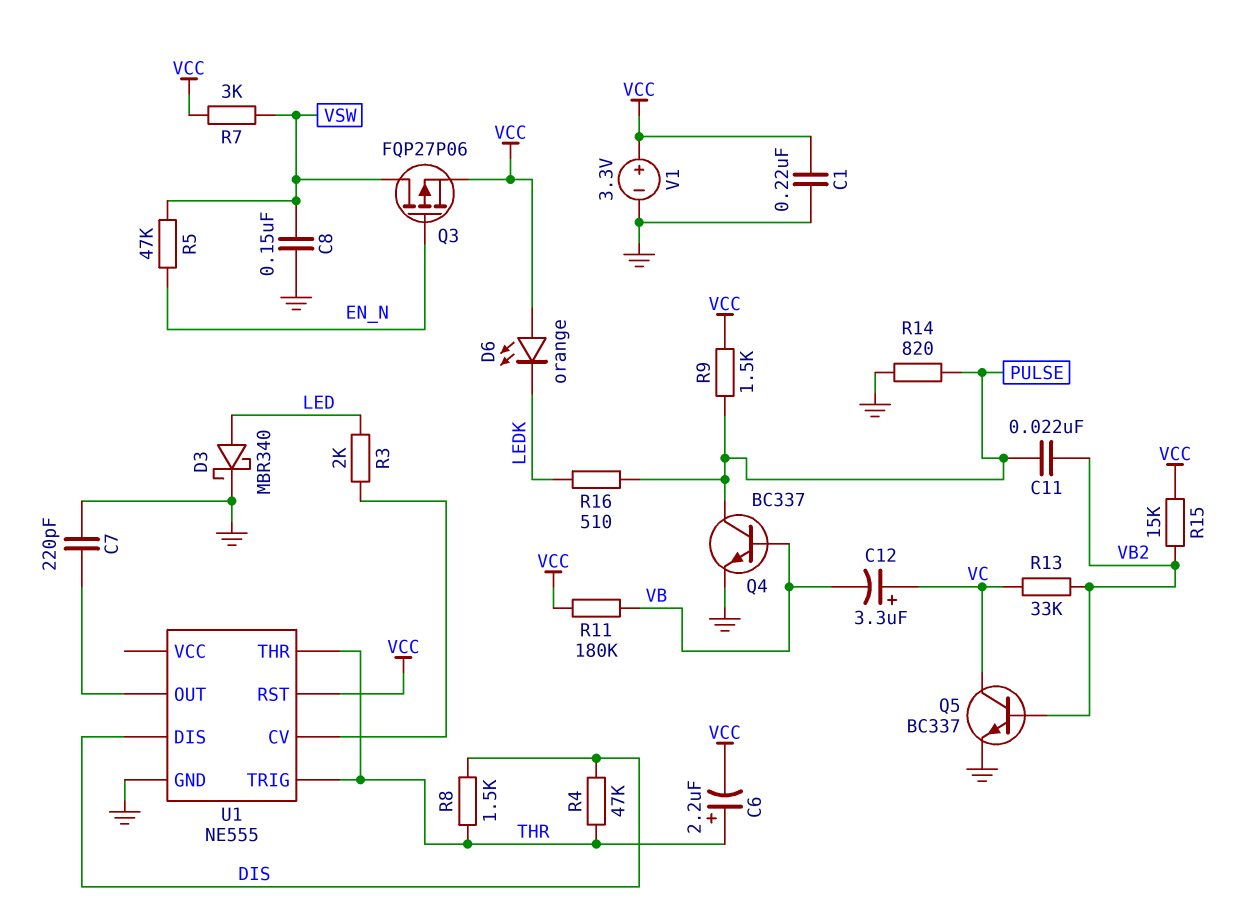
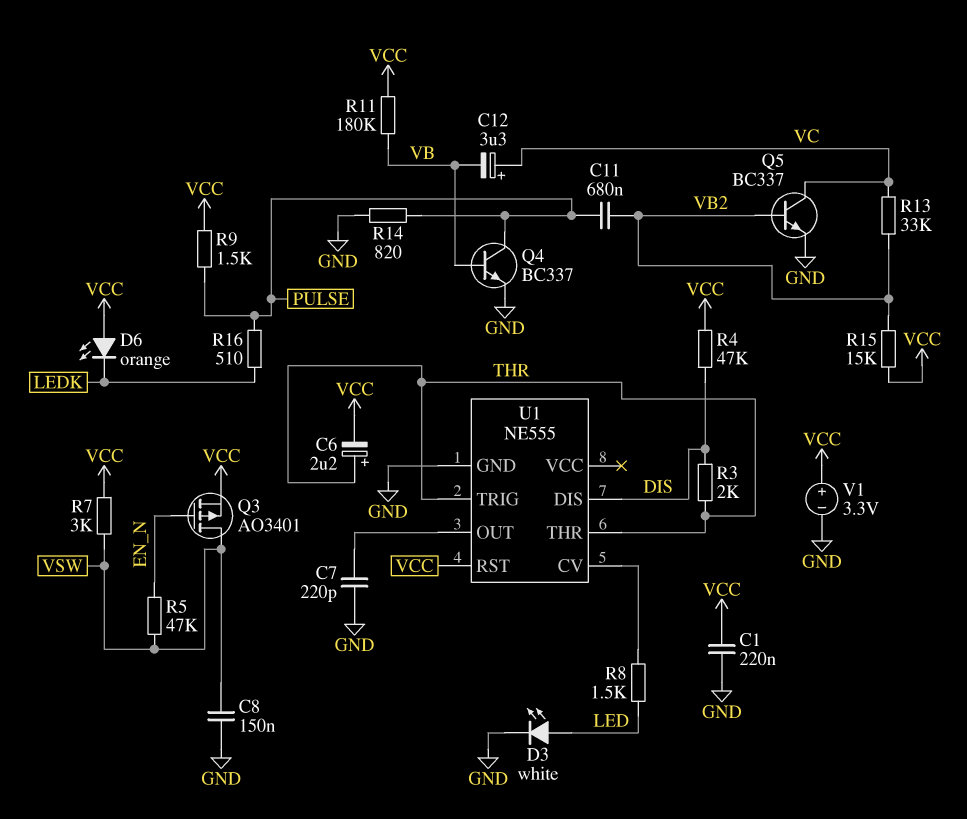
C11: 22nF (PULSE, VB2) -> 680nF (PULSE, VB2)
D3: schottky MBR340 (A LED, K GND) -> LED white (A LED, K GND)
Q3: PMOS FQP27P06 (G EN_N, D VSW, S VCC) -> PMOS AO3401 (G EN_N, D VSW, S VCC)
R3: 2k (LED, U1/CV) -> 2k (DIS, THR)
R4: 47k (DIS, THR) -> 47k (DIS, VCC)
R8: 1.5k (DIS, THR) -> 1.5k (LED, U1/CV)

